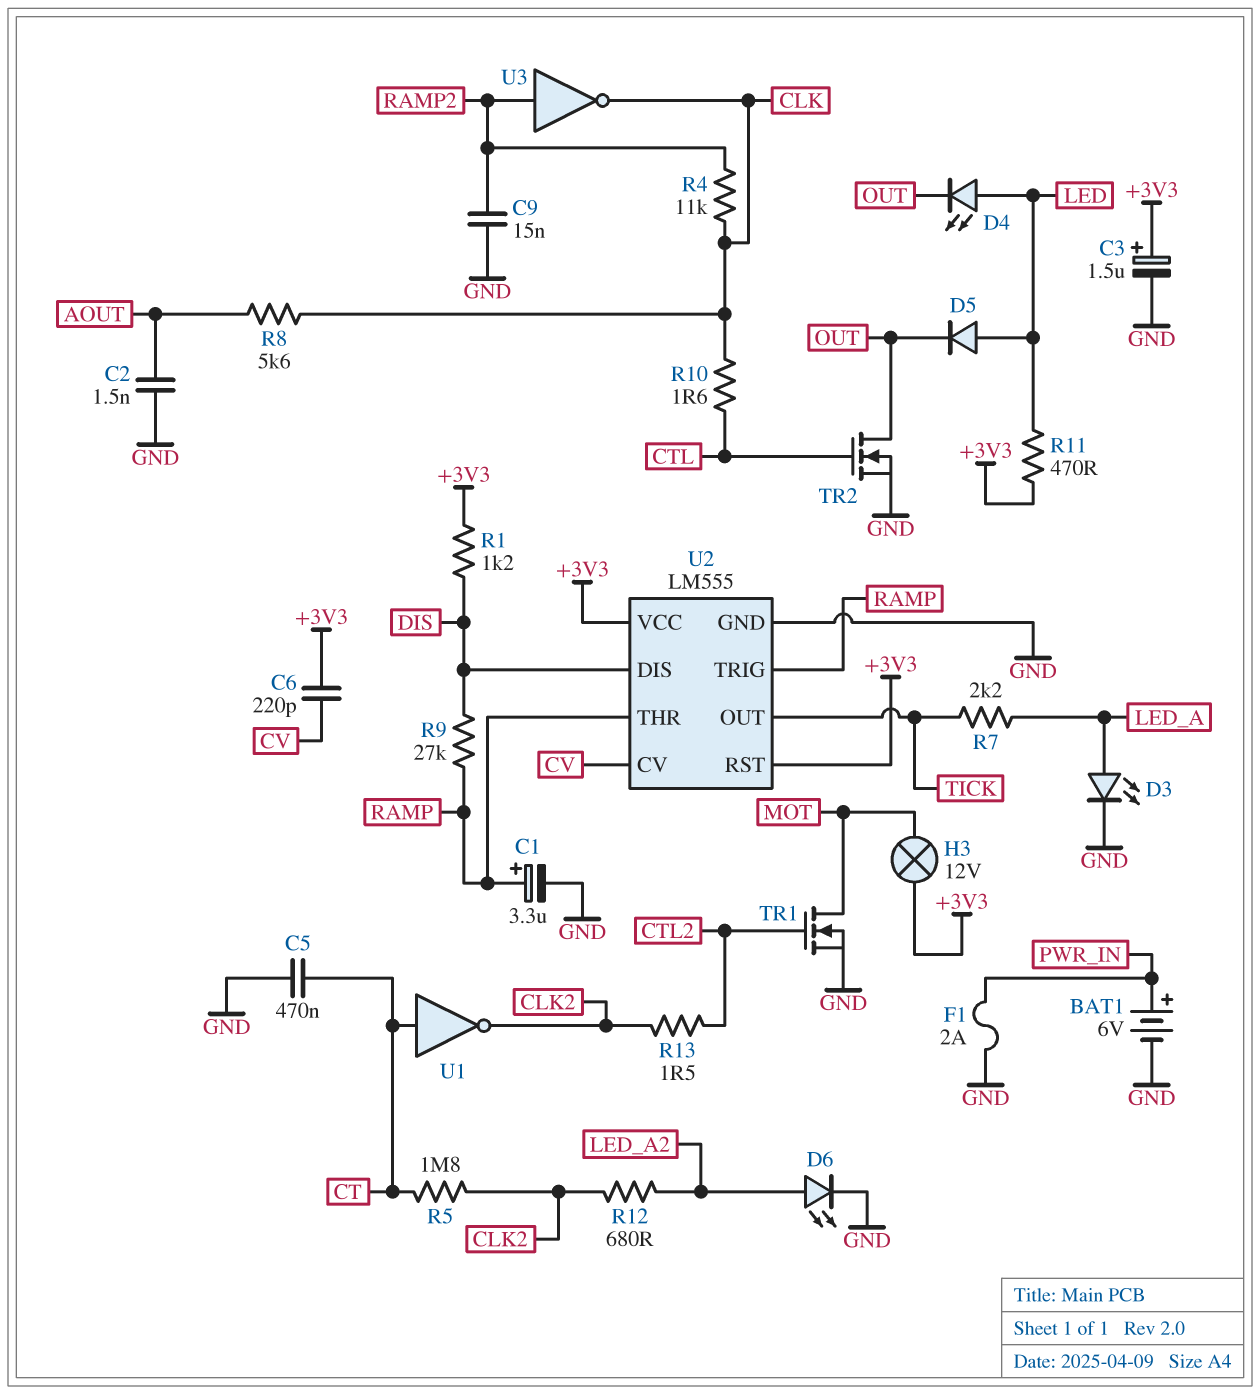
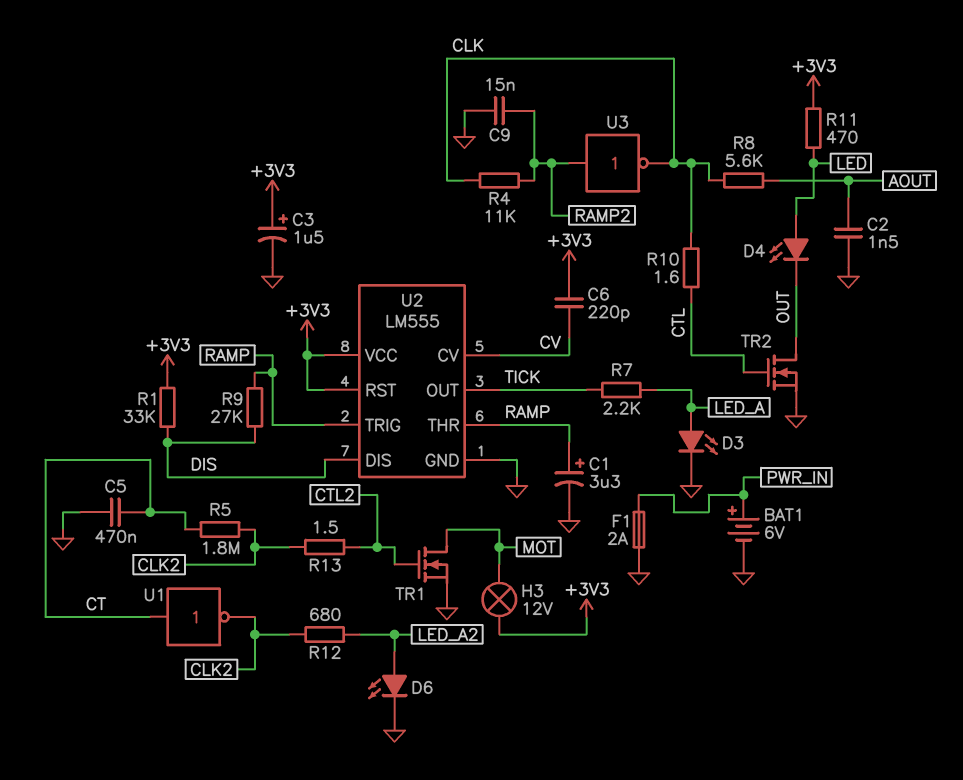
D5: diode (A LED, K OUT) -> none
R1: 1.2k (+3V3, DIS) -> 33k (+3V3, DIS)

